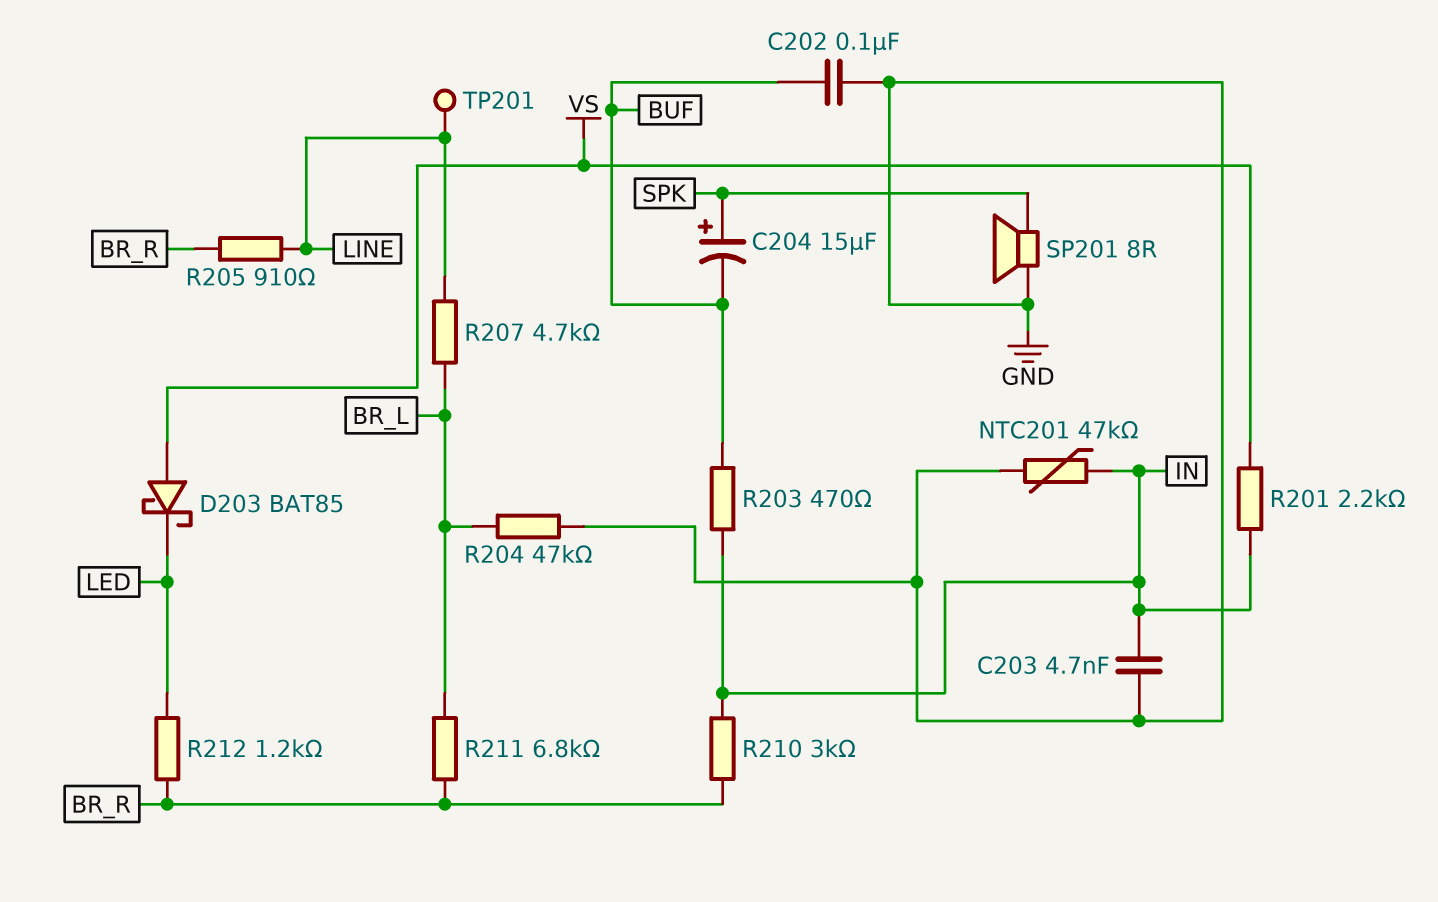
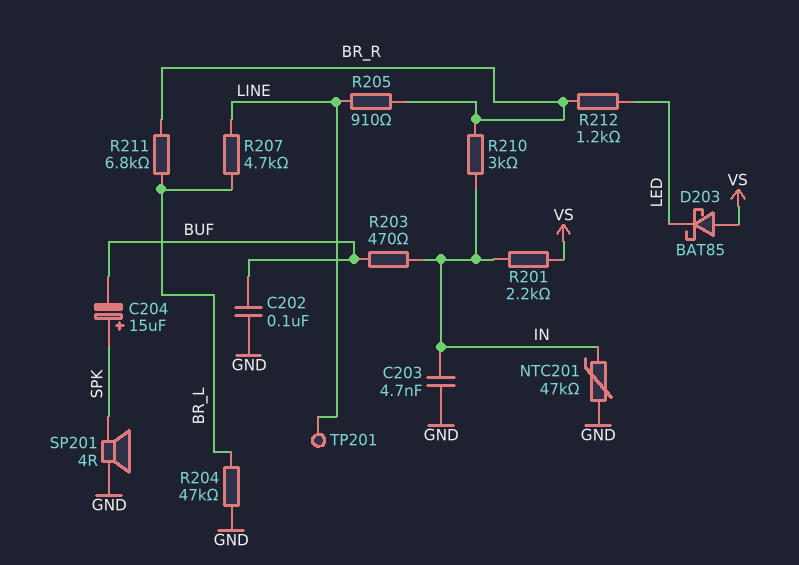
SP201: speaker 8R (GND, SPK) -> speaker 4R (GND, SPK)

